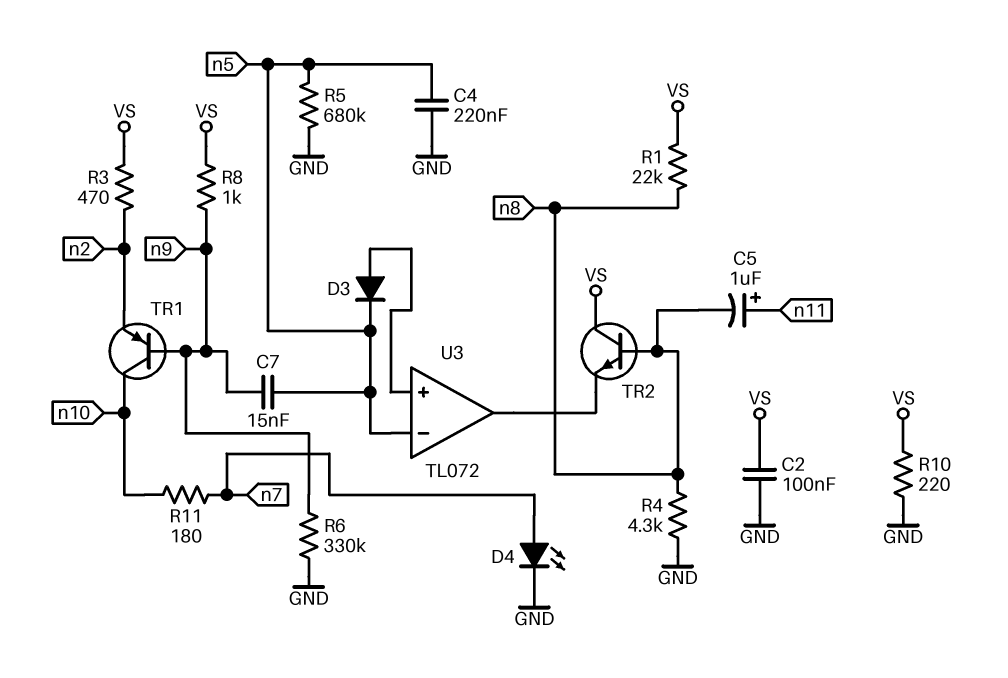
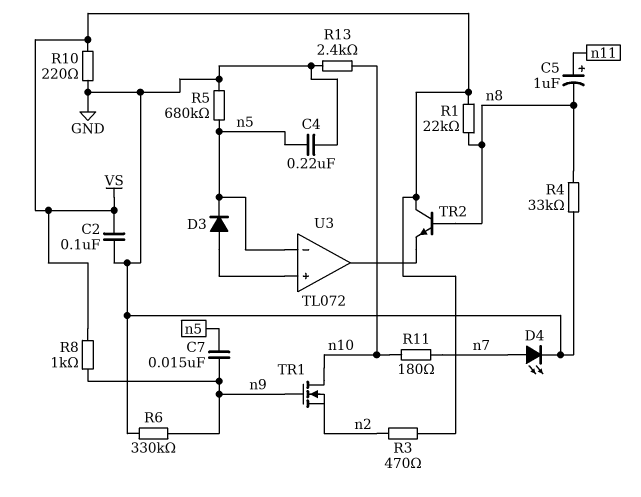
R4: 4.3k (GND, n8) -> 33k (GND, n8)
R13: none -> 2.4k (GND, n10)
TR1: PNP (B n9, C n10, E n2) -> NMOS (G n9, D n10, S n2)

